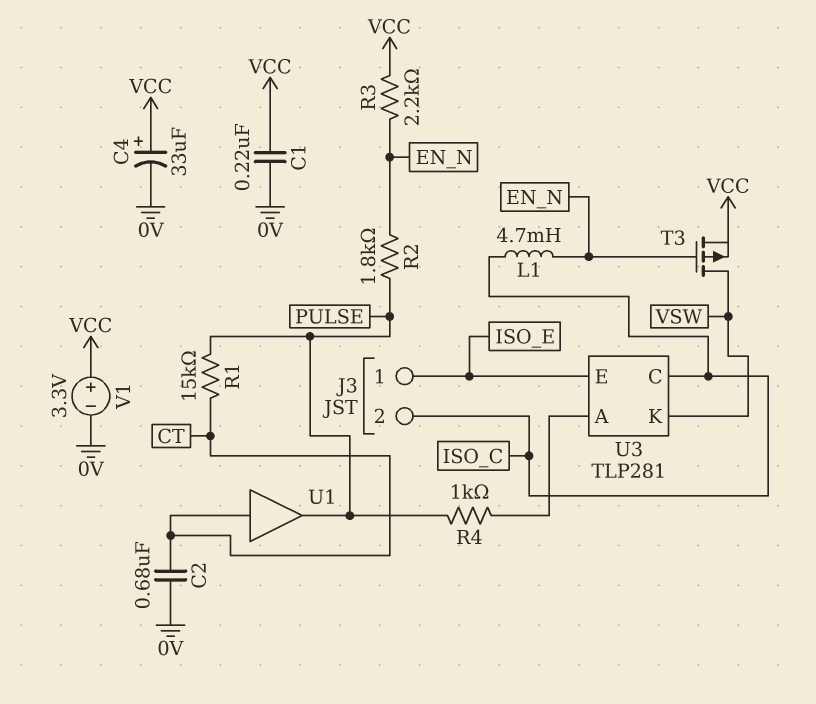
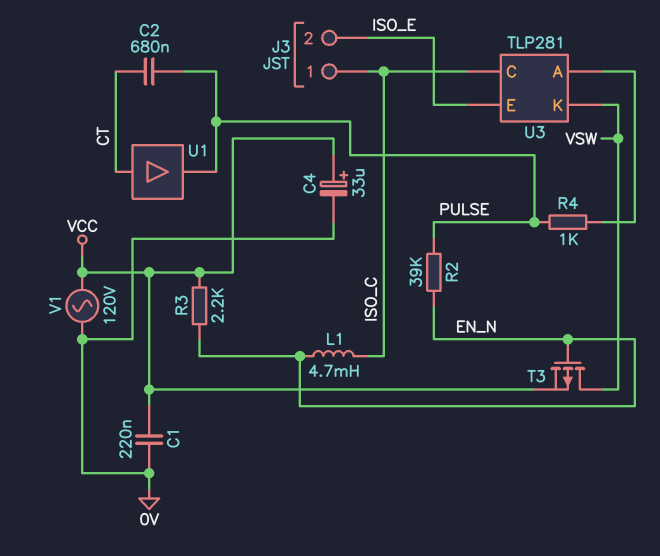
C2: 680nF (0V, CT) -> 680nF (CT, PULSE)
J3 pin 1: ISO_E -> ISO_C
J3 pin 2: ISO_C -> ISO_E
R1: 15k (CT, PULSE) -> none
R2: 1.8k (EN_N, PULSE) -> 39k (EN_N, PULSE)
V1: 3.3V (plus VCC, minus 0V) -> AC 120V (0V, VCC)

